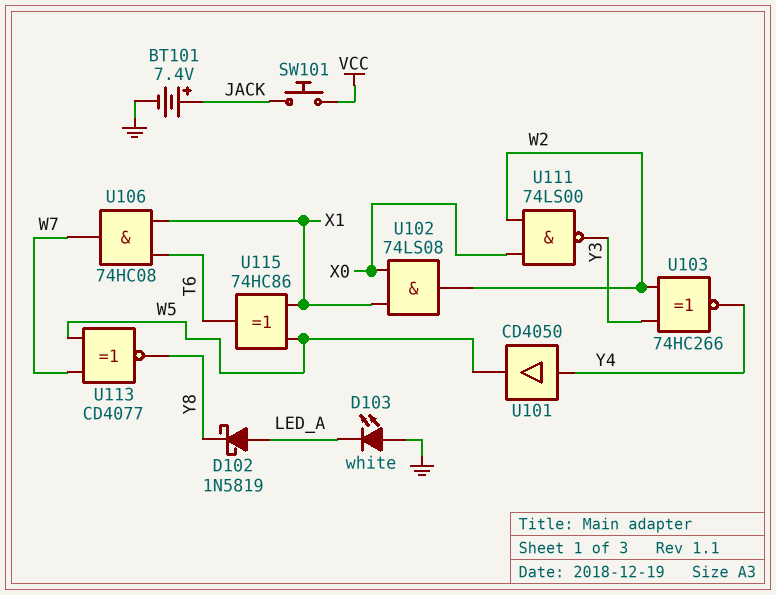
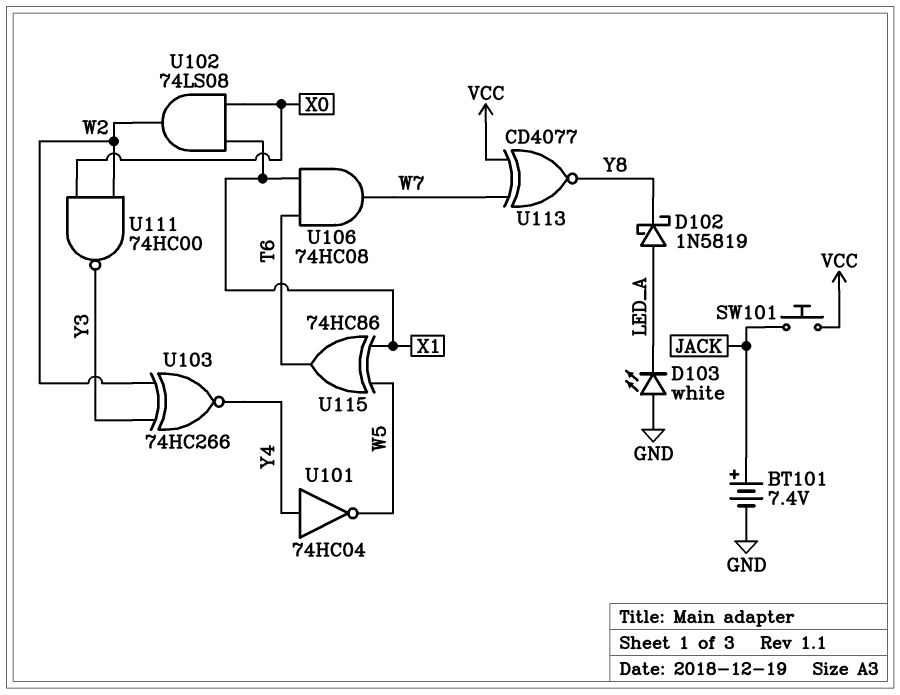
U101: buffer CD4050 (in Y4, out W5) -> NOT 74HC04 (in Y4, out W5)
U111: NAND 74LS00 (in W2, in X0, out Y3) -> NAND 74HC00 (in W2, in X0, out Y3)
U113: XNOR CD4077 (in W5, in W7, out Y8) -> XNOR CD4077 (in VCC, in W7, out Y8)

